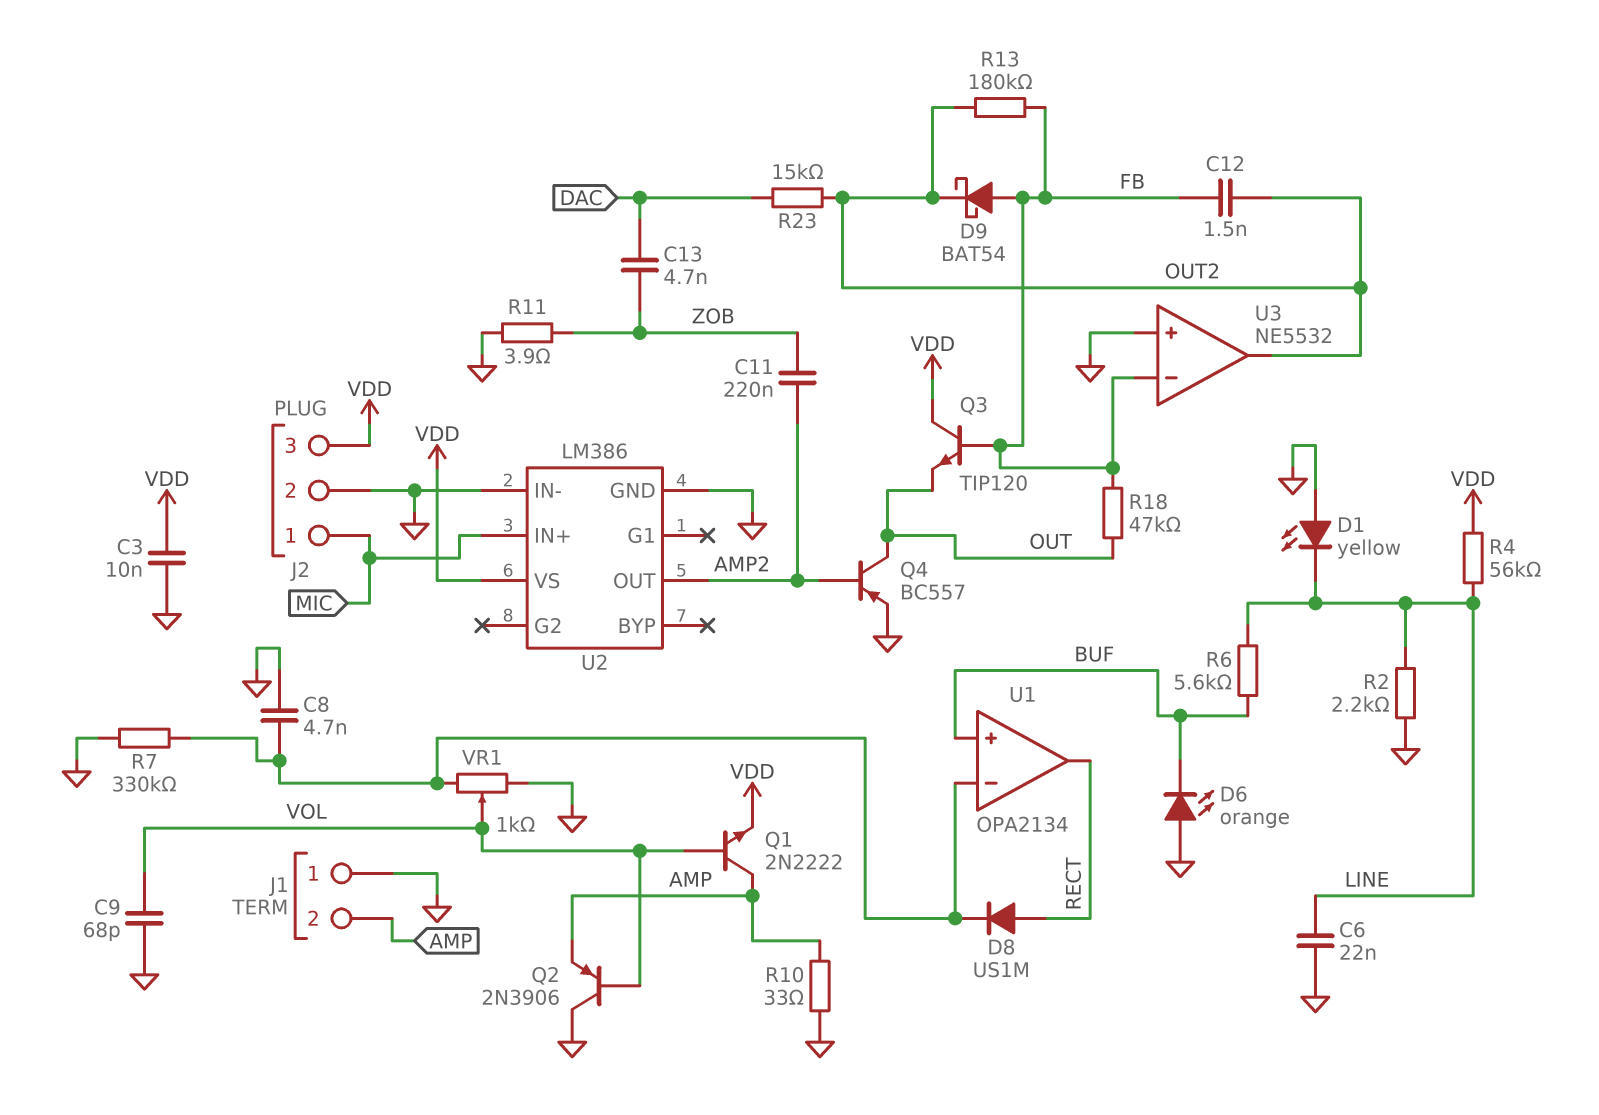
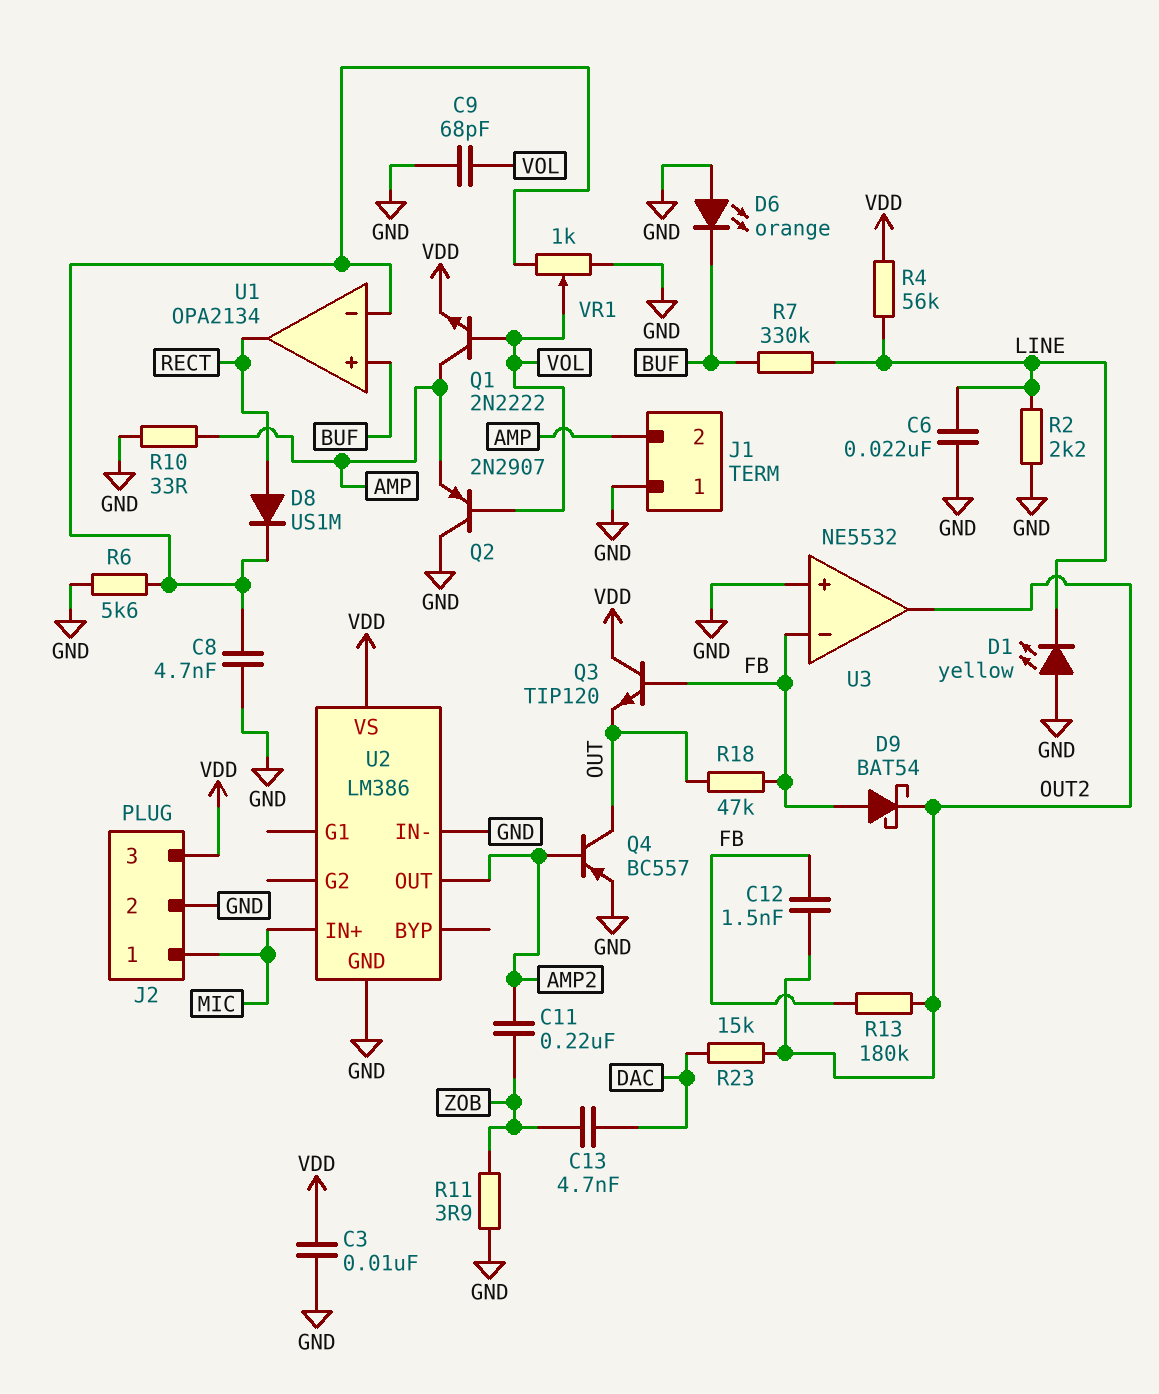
Q2: PNP 2N3906 (B VOL, C GND, E AMP) -> PNP 2N2907 (B VOL, C GND, E AMP)
R6: 5.6k (BUF, LINE) -> 5.6k (GND, U1/in-)
R7: 330k (GND, U1/in-) -> 330k (BUF, LINE)

